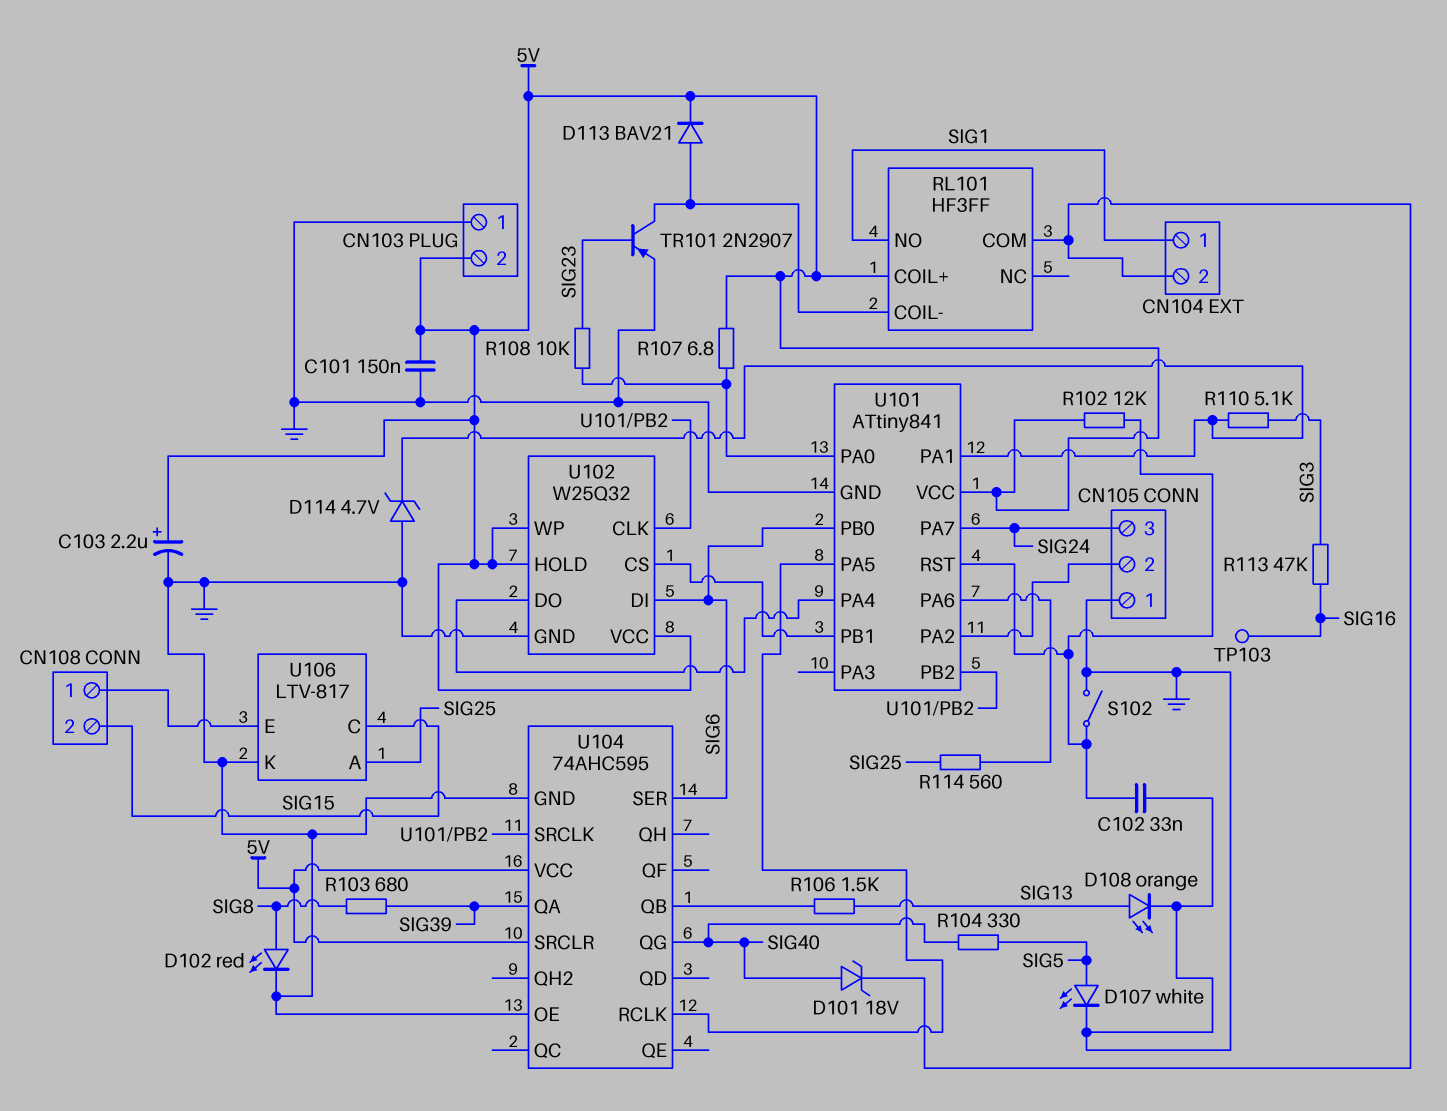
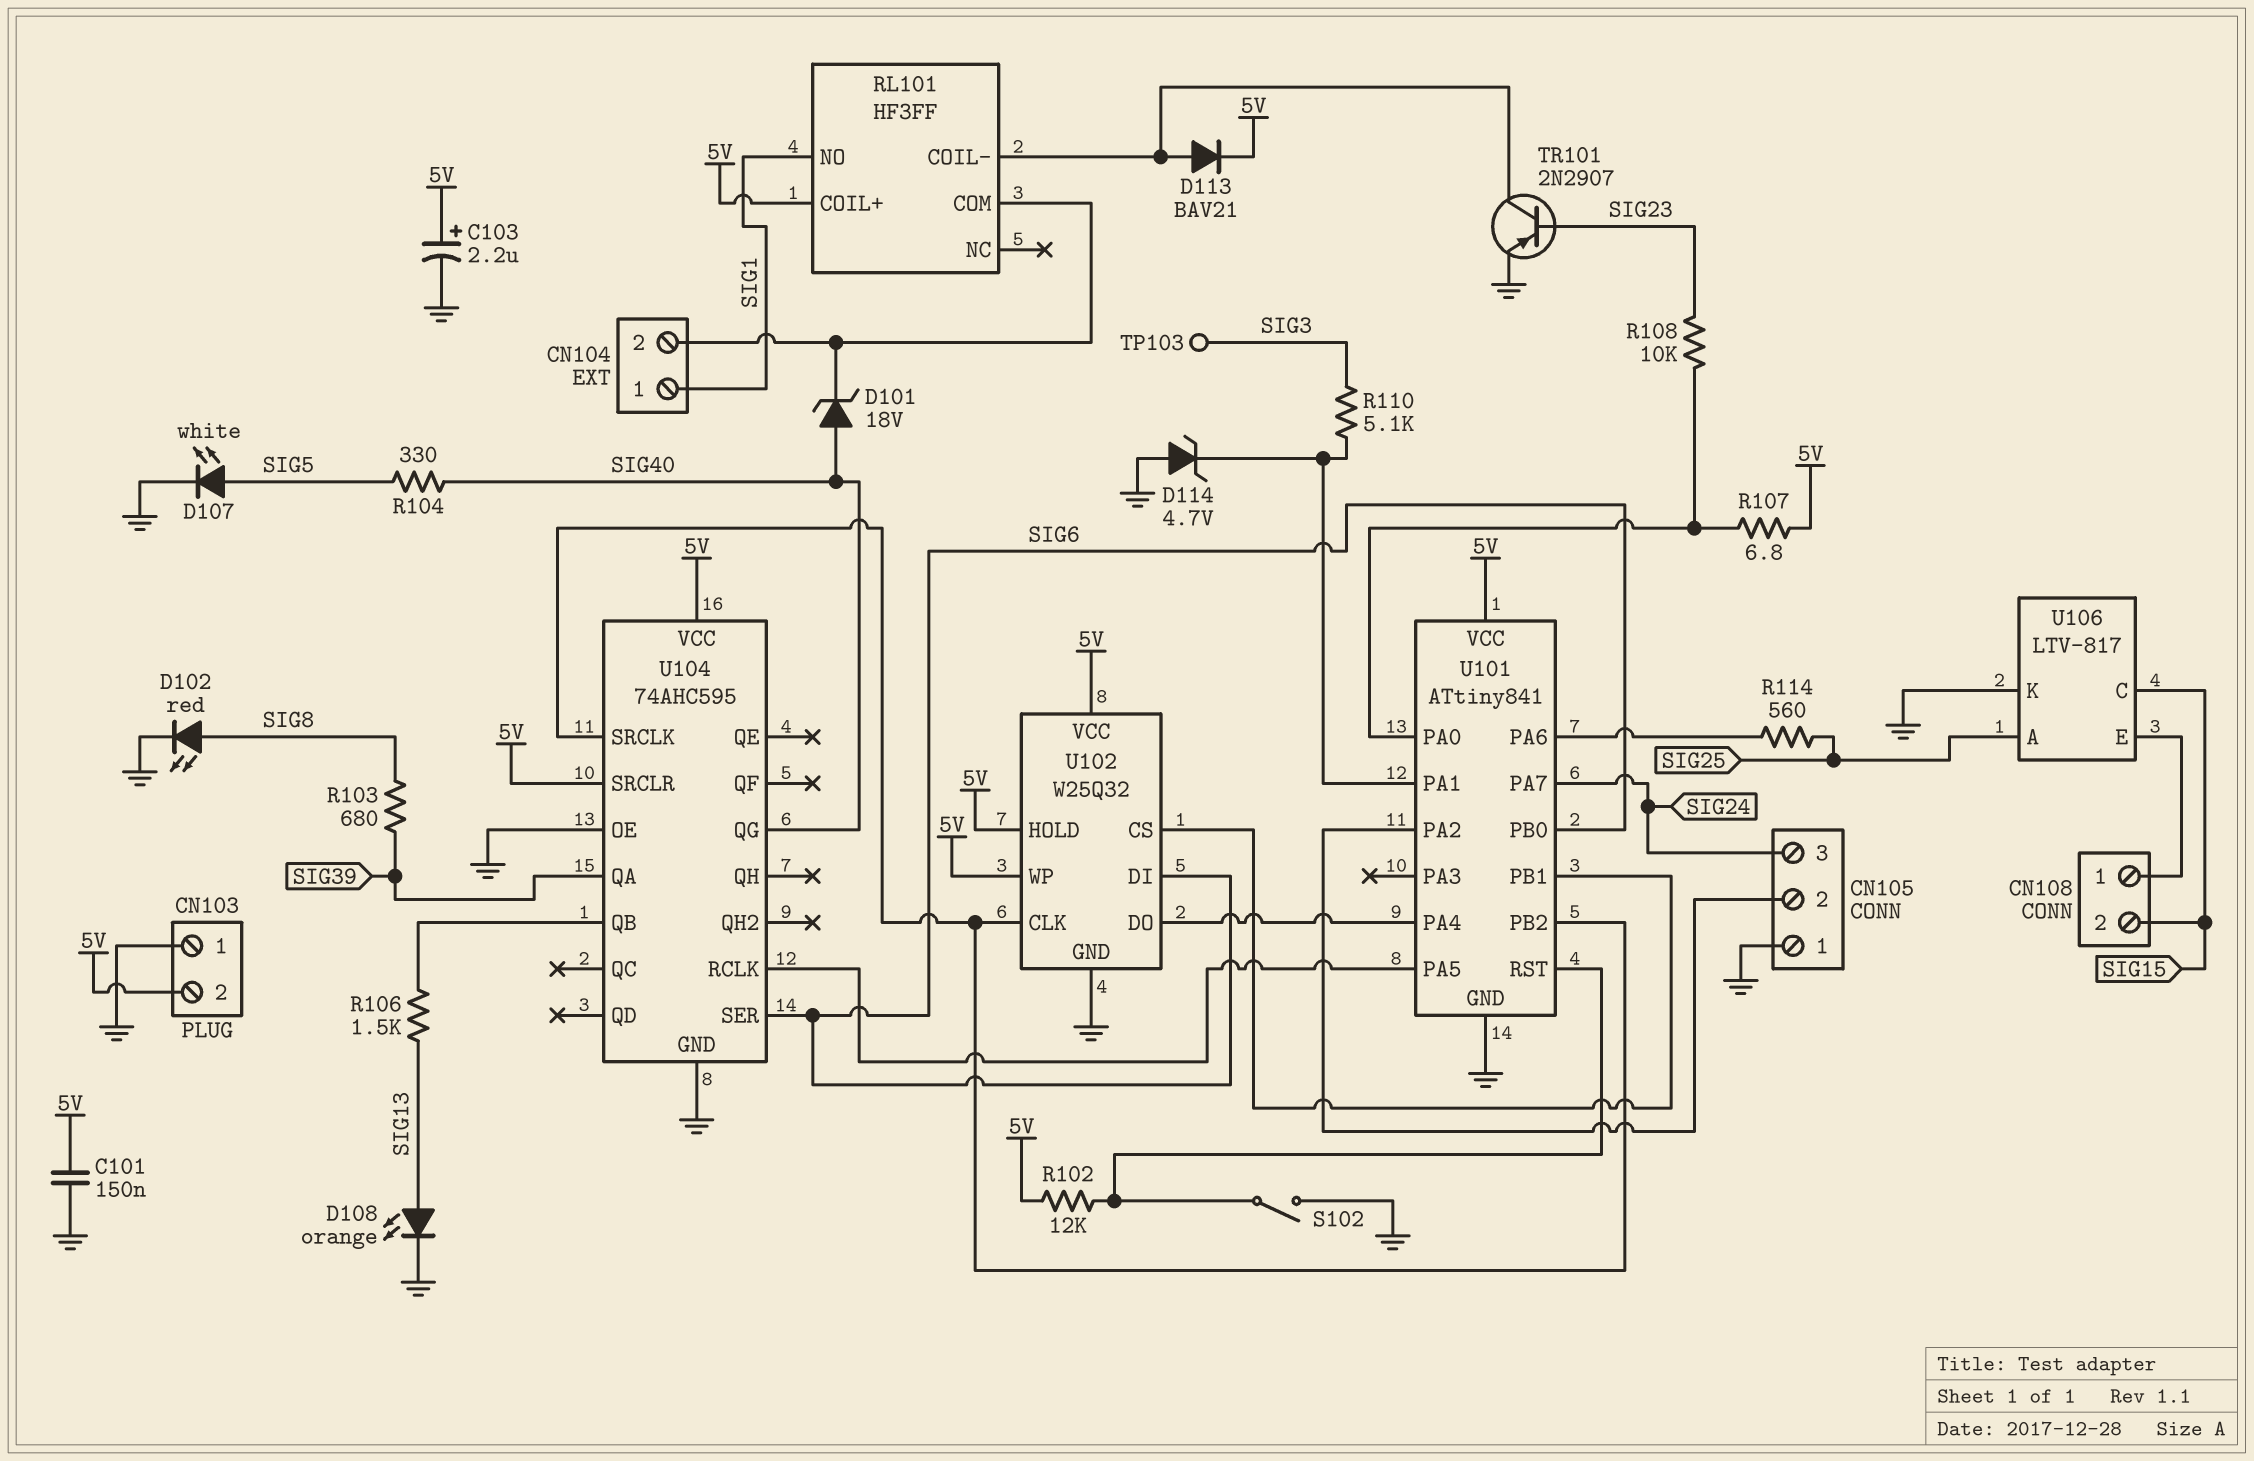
C102: 33nF (GND, U101/RST) -> none
R113: 47k (SIG3, SIG16) -> none
TP103: test point (SIG16) -> test point (SIG3)

